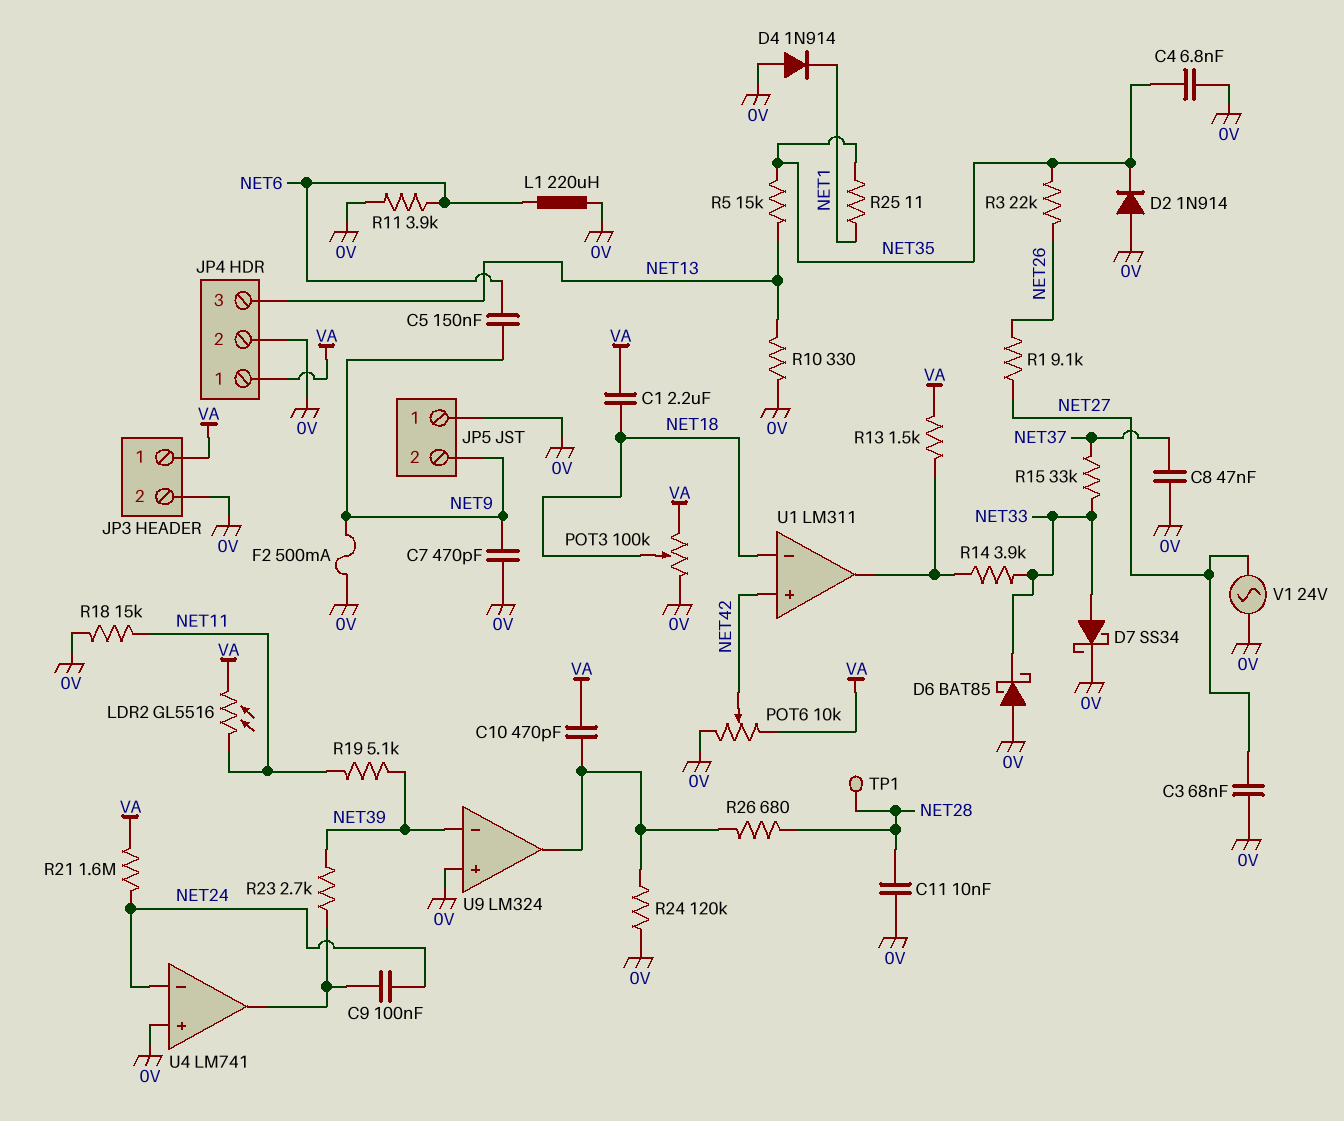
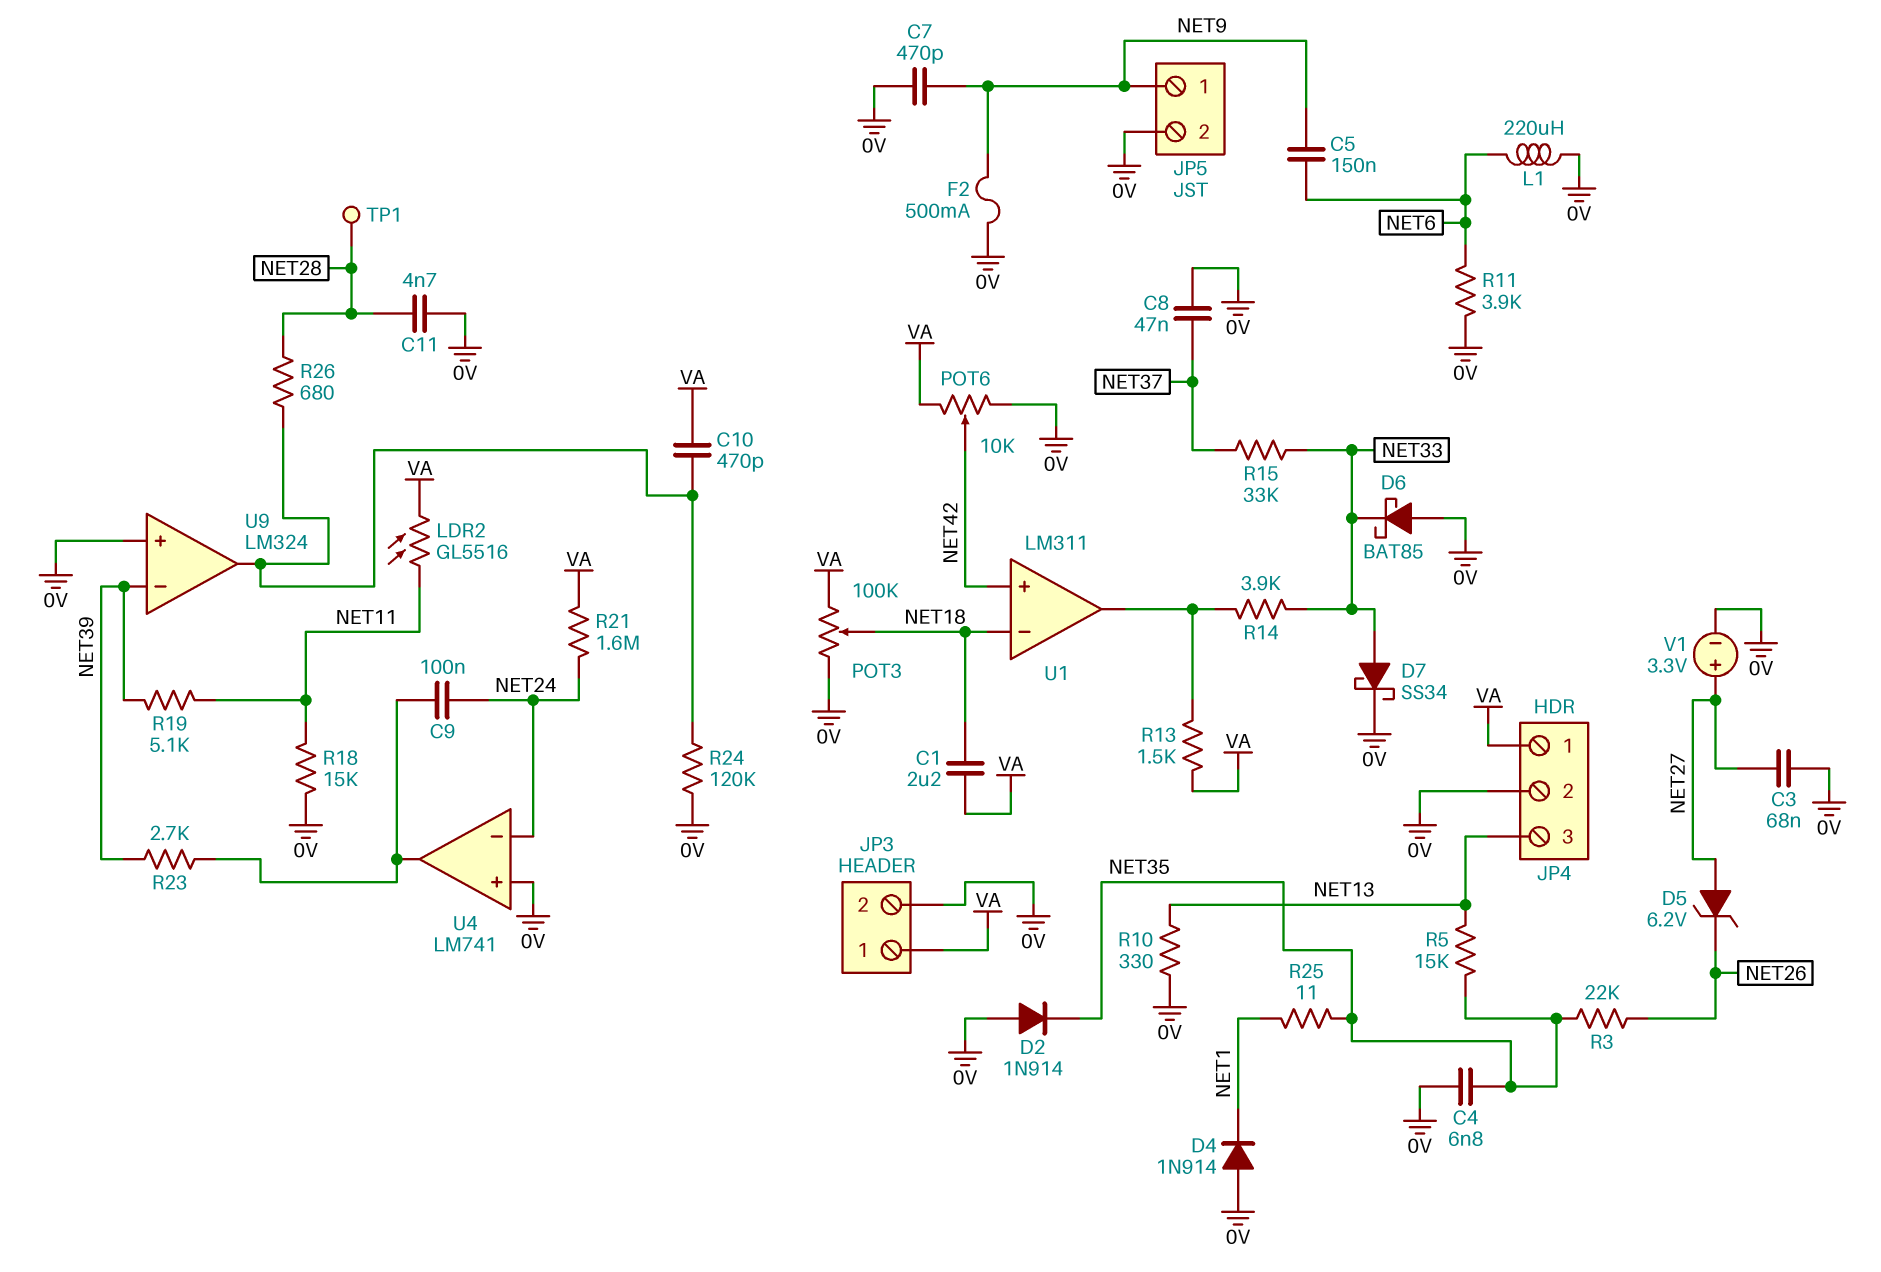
C11: 10nF (0V, NET28) -> 4.7nF (0V, NET28)
D5: none -> zener 6.2V (A NET27, K NET26)
JP5 pin 1: 0V -> NET9
JP5 pin 2: NET9 -> 0V
R1: 9.1k (NET26, NET27) -> none
V1: AC 24V (0V, NET27) -> 3.3V (plus NET27, minus 0V)

